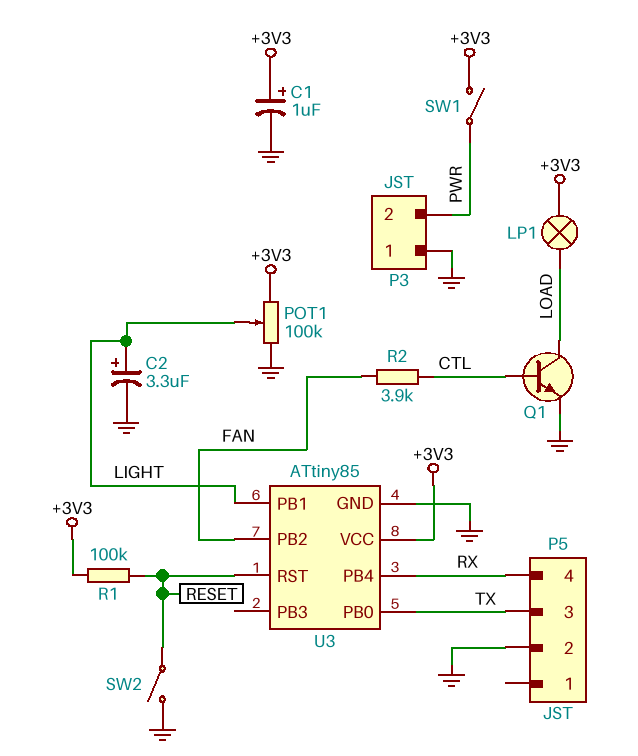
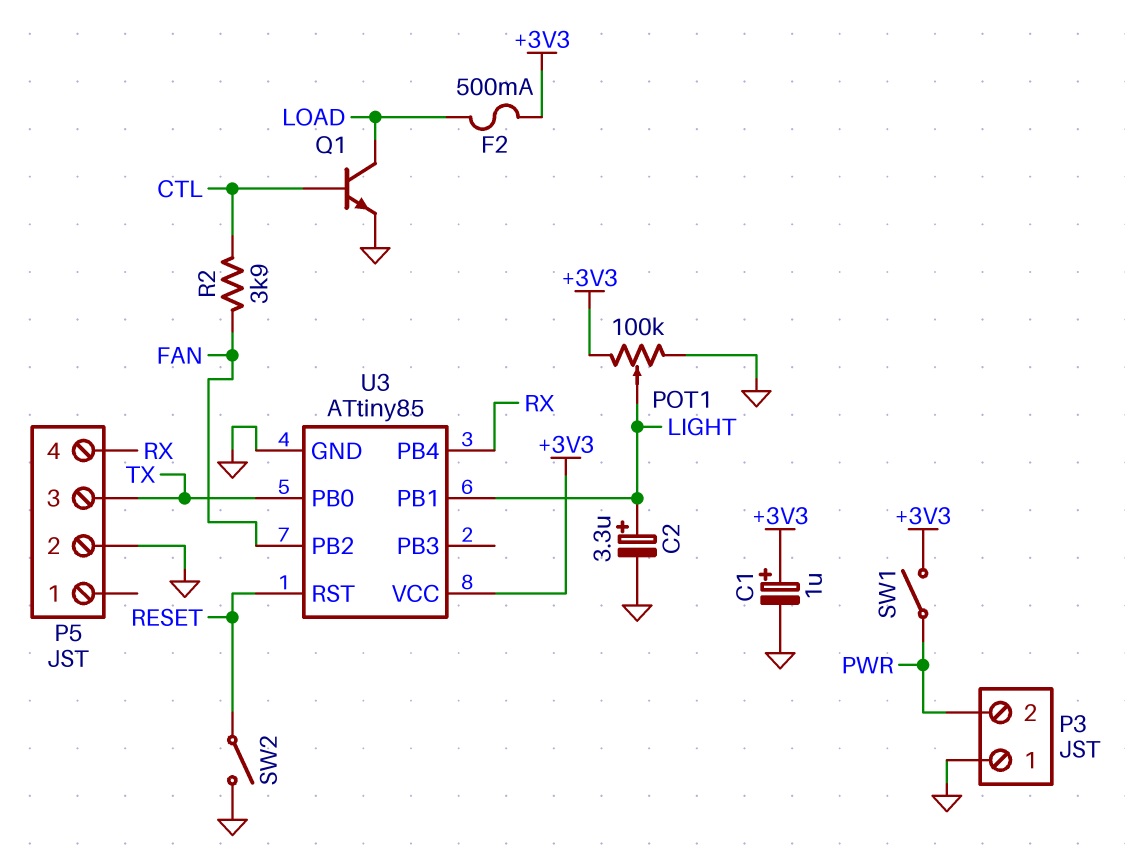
F2: none -> 500mA (+3V3, LOAD)
LP1: lamp (+3V3, LOAD) -> none
R1: 100k (+3V3, RESET) -> none

